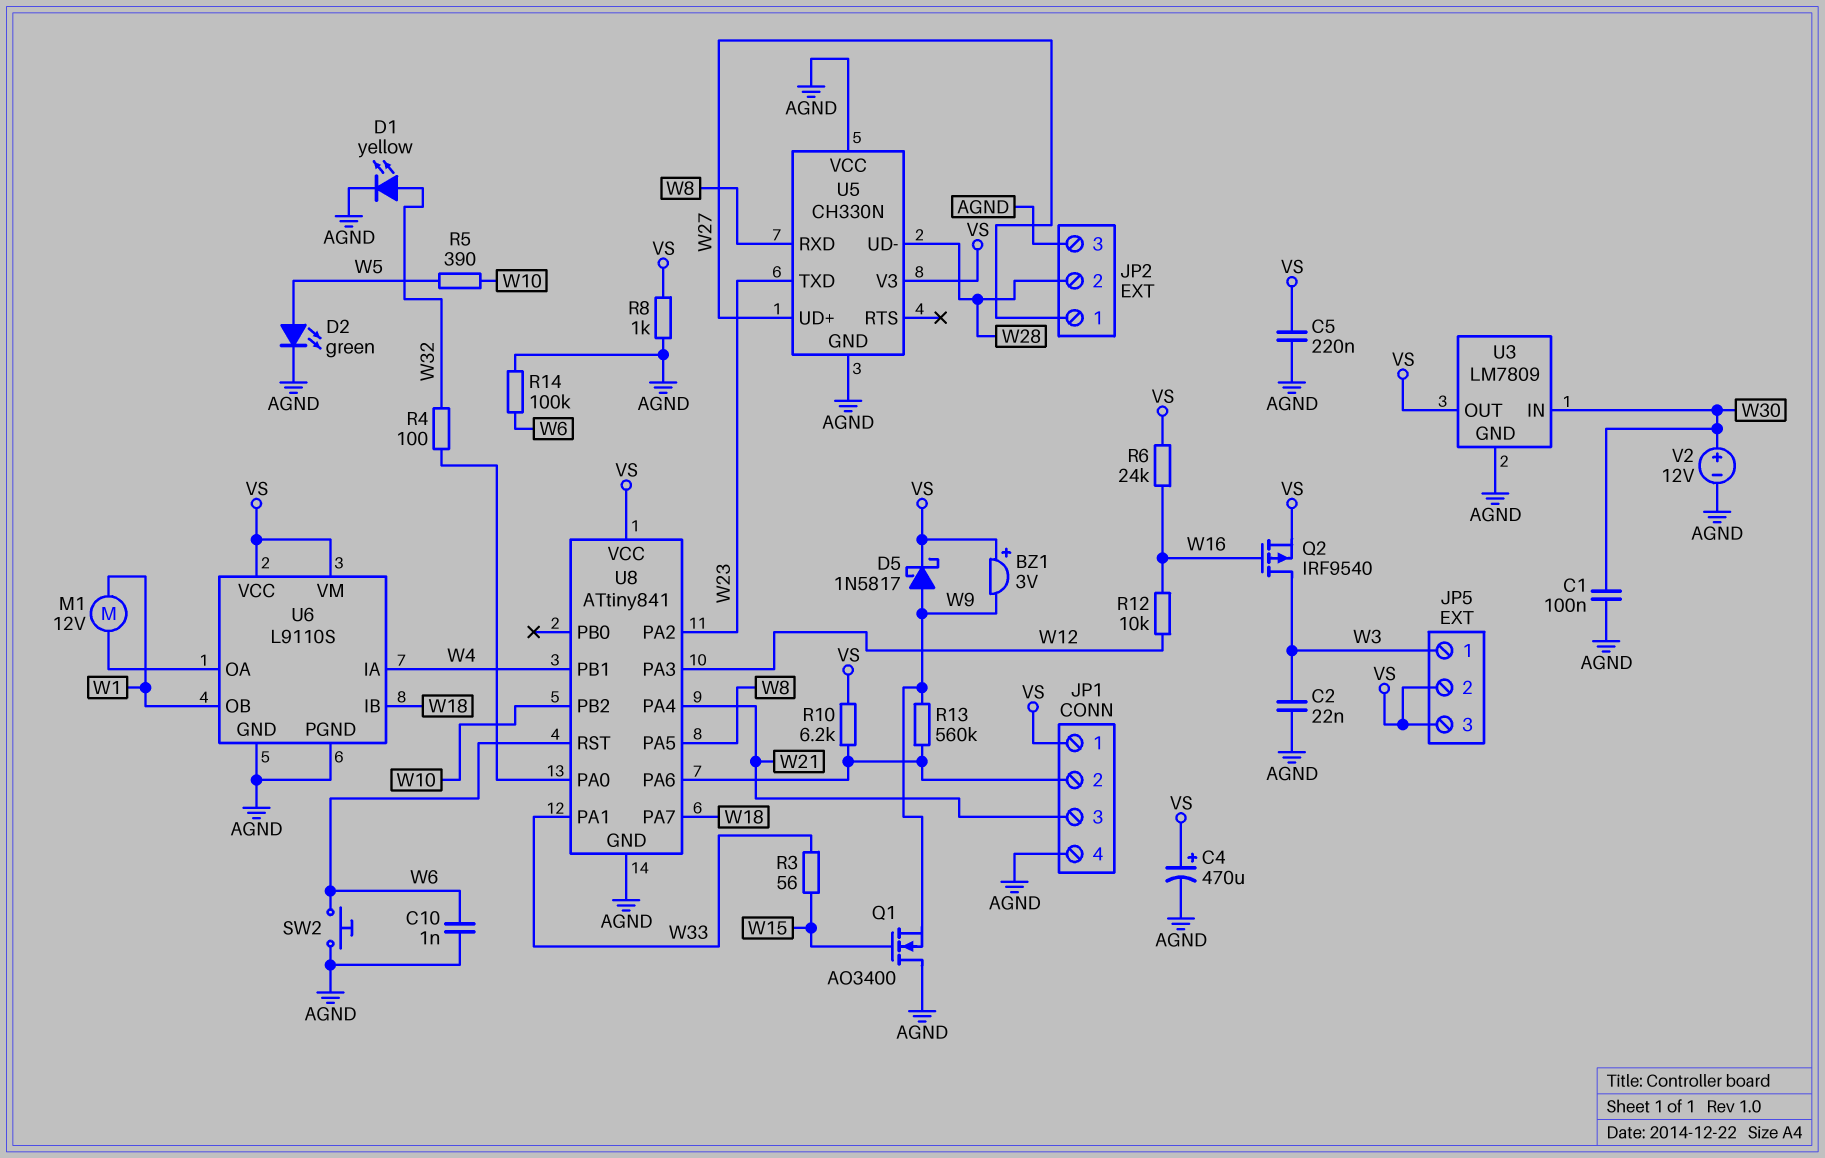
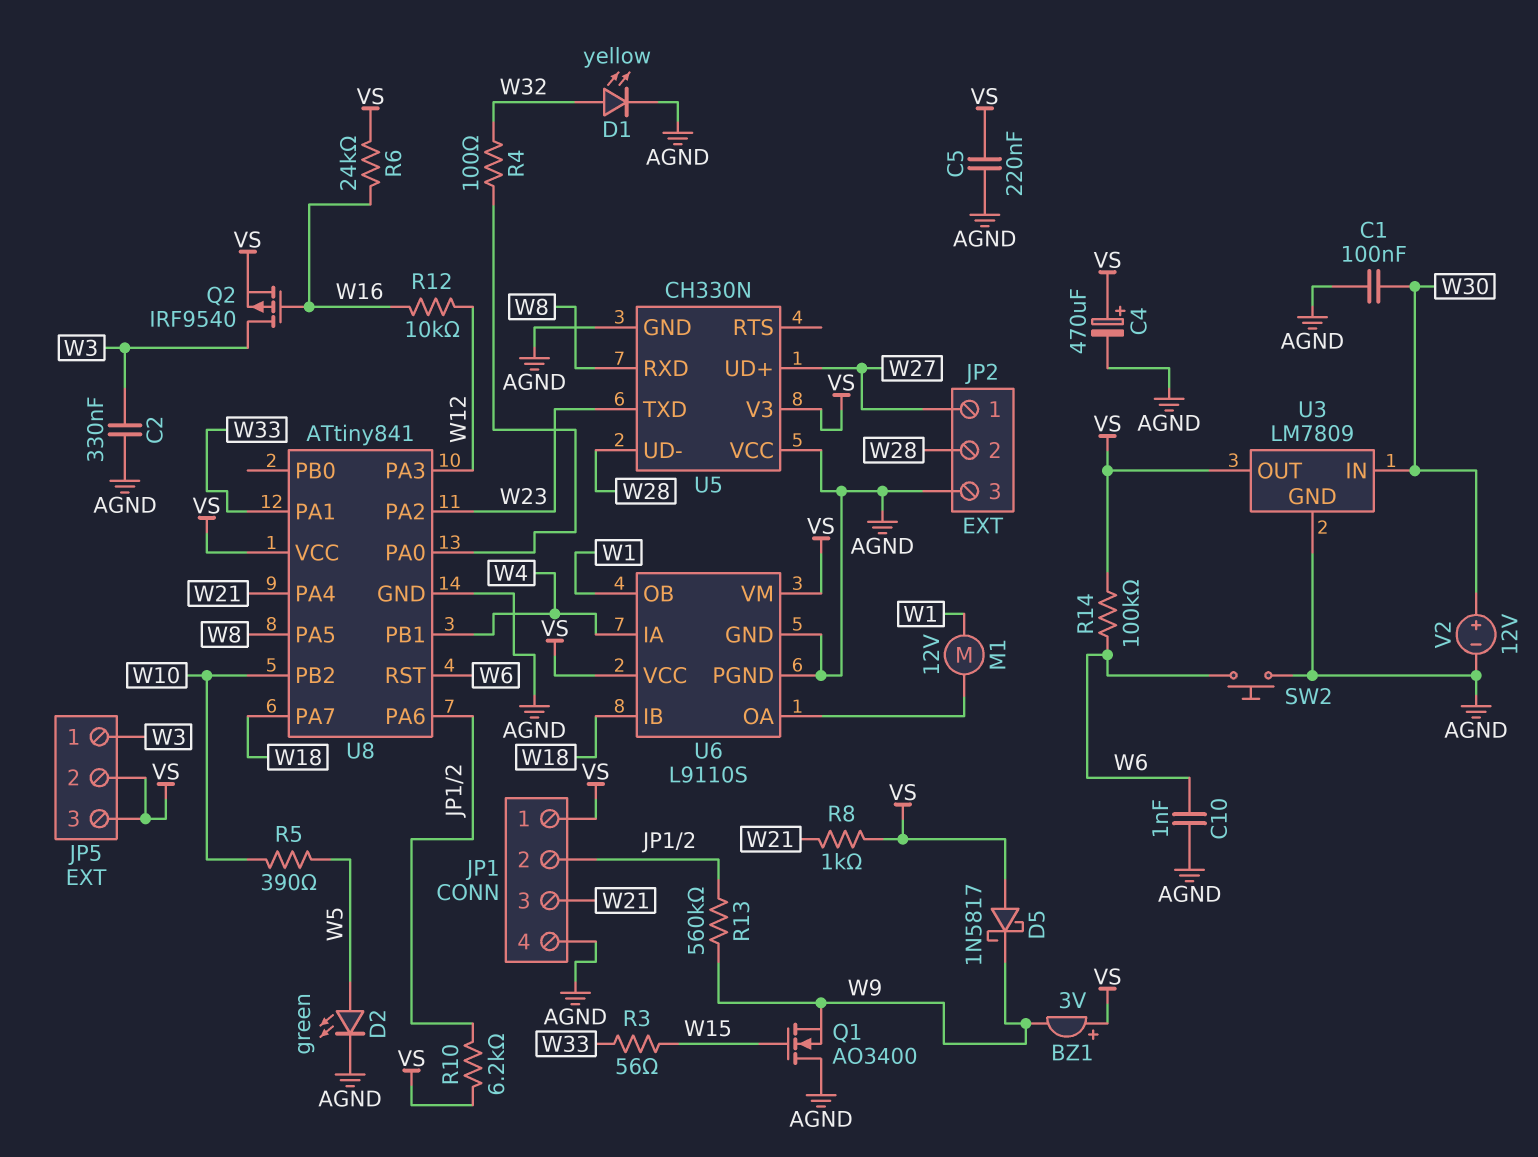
C2: 22nF (AGND, W3) -> 330nF (AGND, W3)
D5: schottky 1N5817 (A W9, K VS) -> schottky 1N5817 (A VS, K W9)
R8: 1k (AGND, VS) -> 1k (VS, W21)
R14: 100k (AGND, W6) -> 100k (VS, W6)

